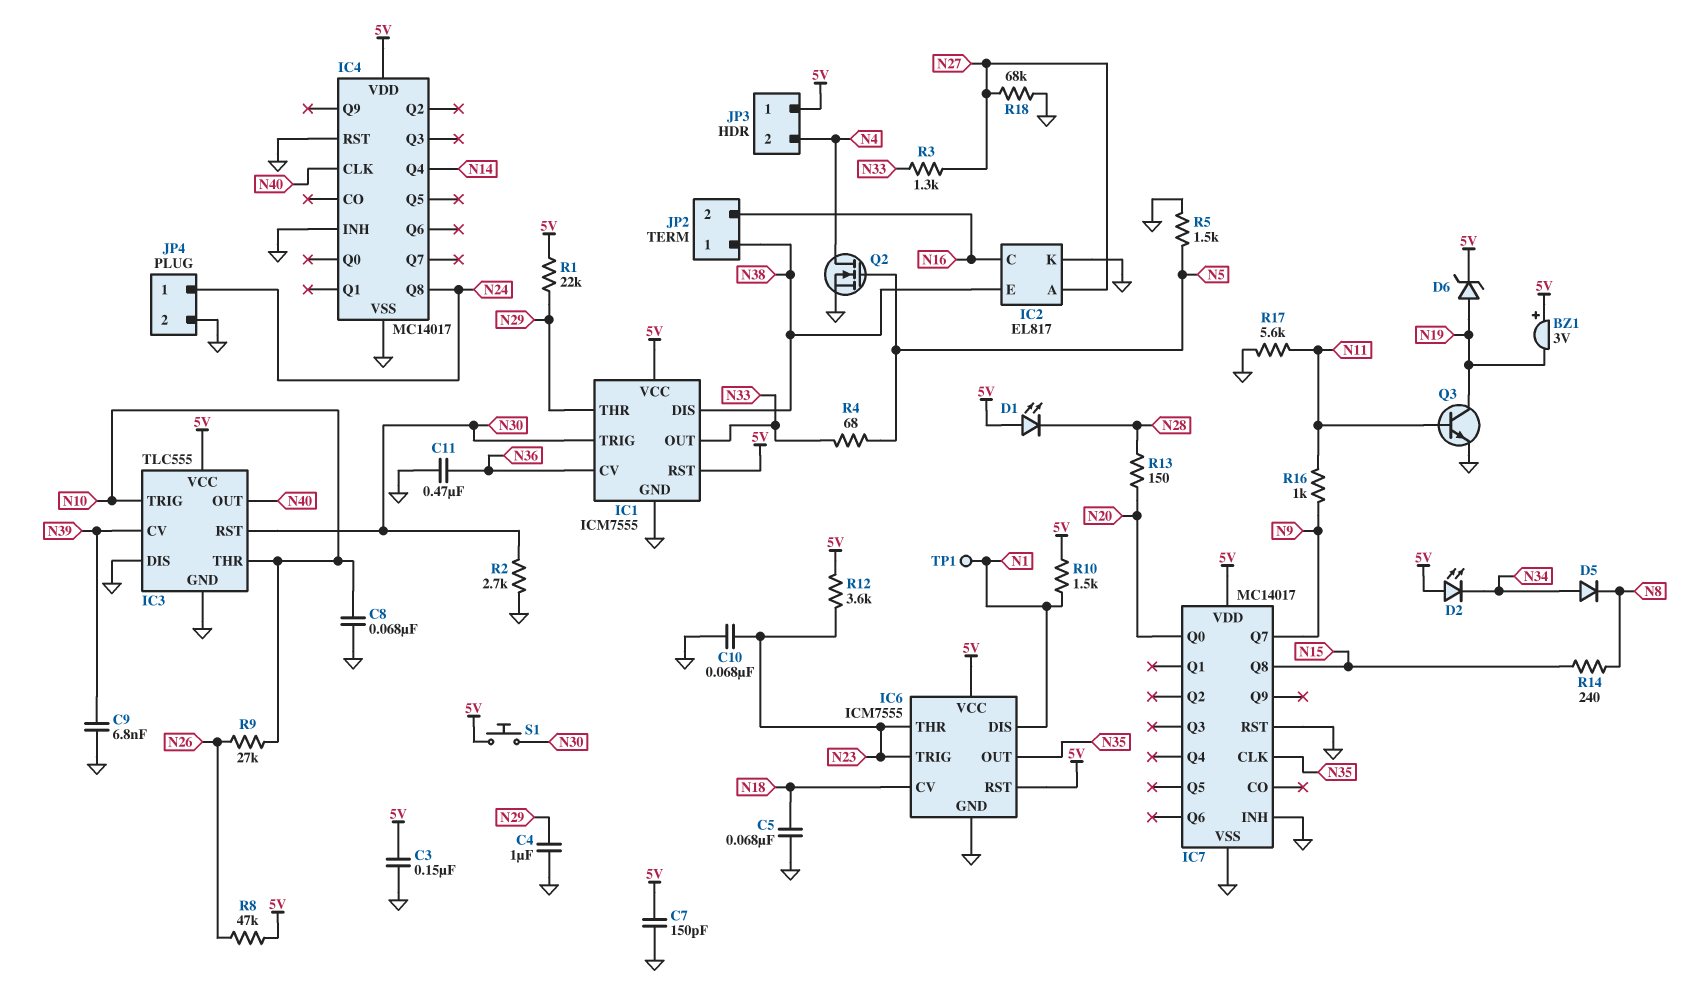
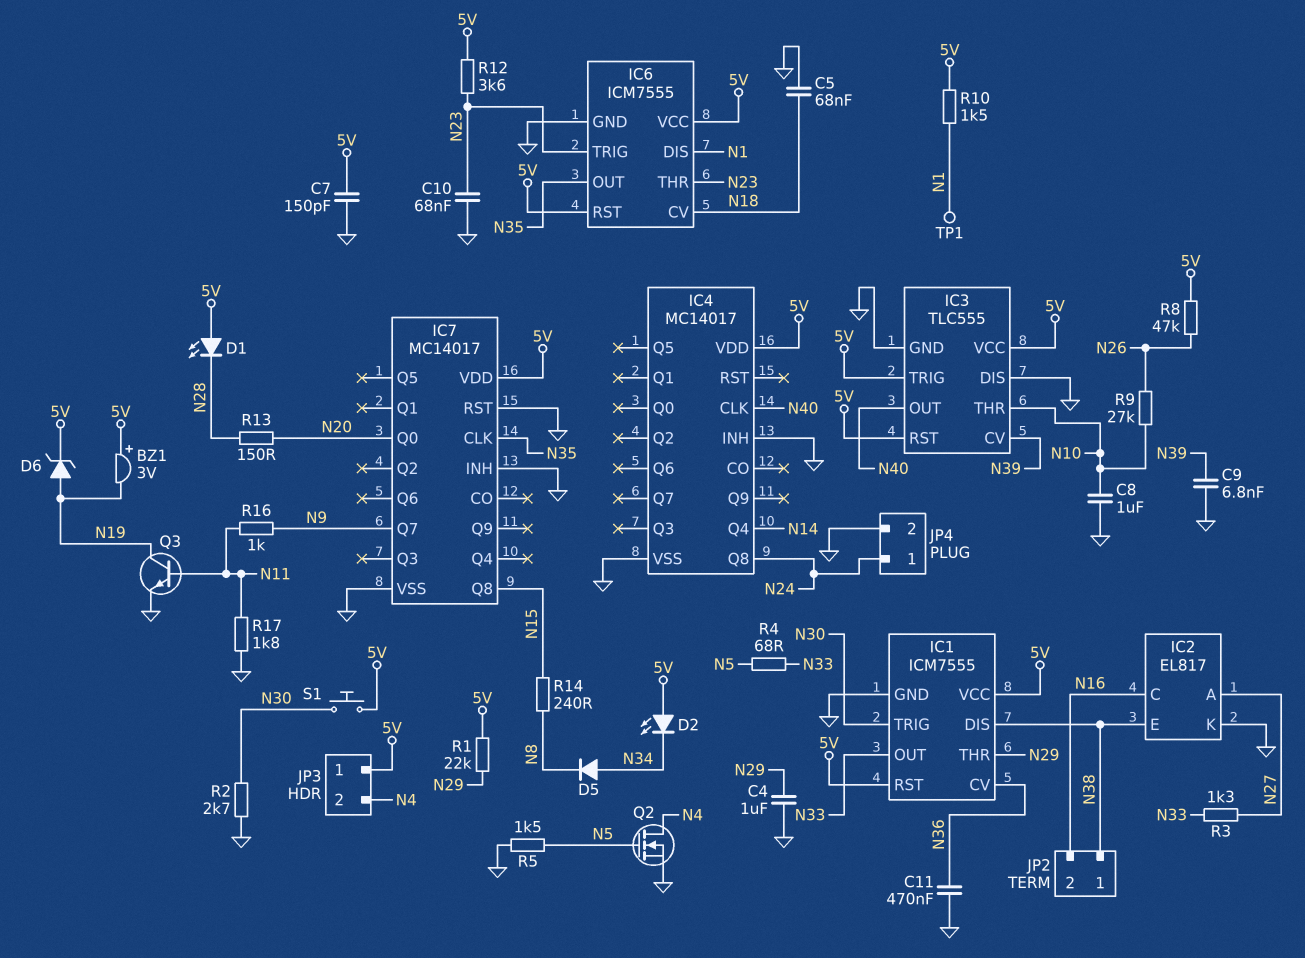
C3: 150nF (5V, GND) -> none
C8: 68nF (GND, N10) -> 1uF (GND, N10)
IC3 pin RST: N30 -> 5V
IC3 pin TRIG: N10 -> 5V
IC4 pin RST: GND -> none
R17: 5.6k (GND, N11) -> 1.8k (GND, N11)
R18: 68k (GND, N27) -> none

